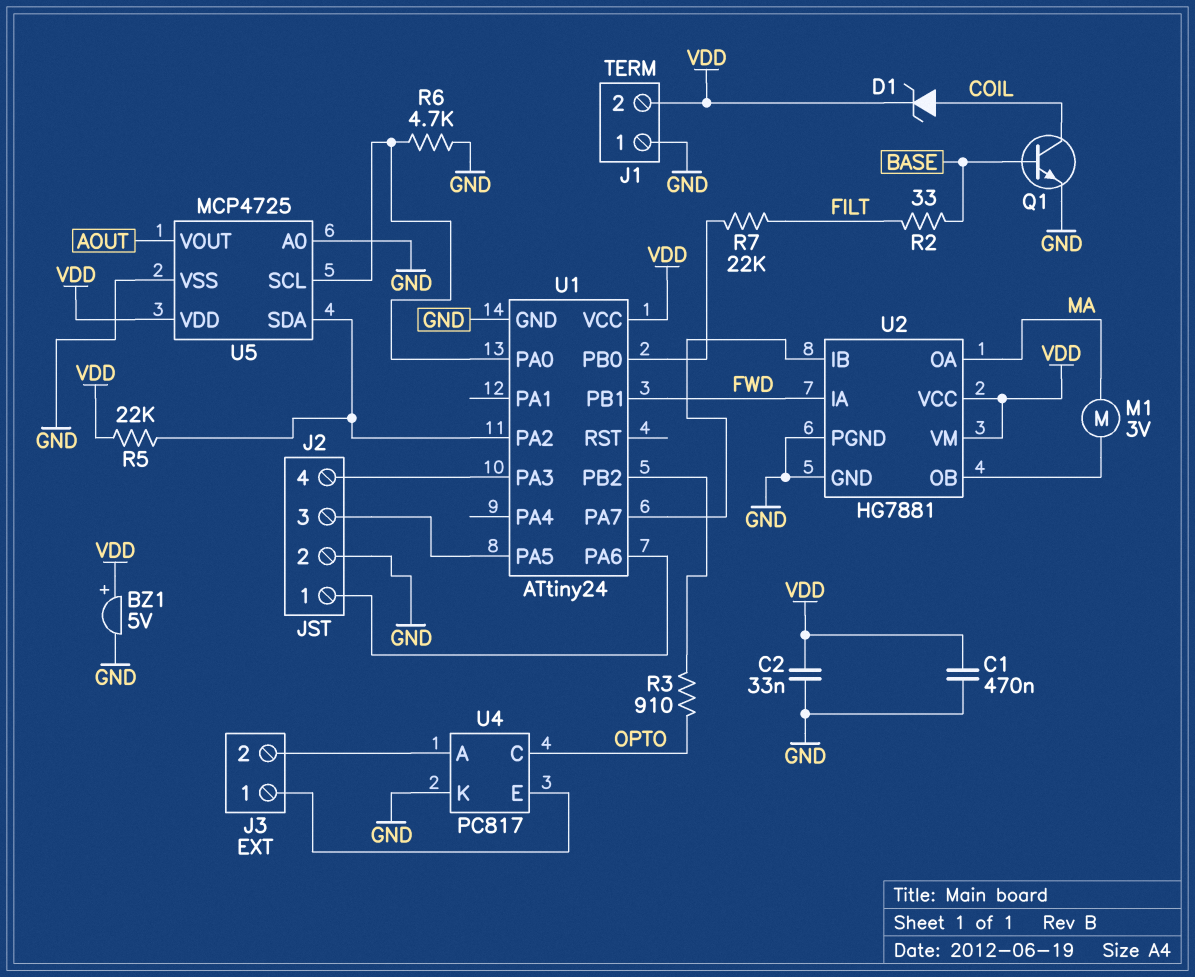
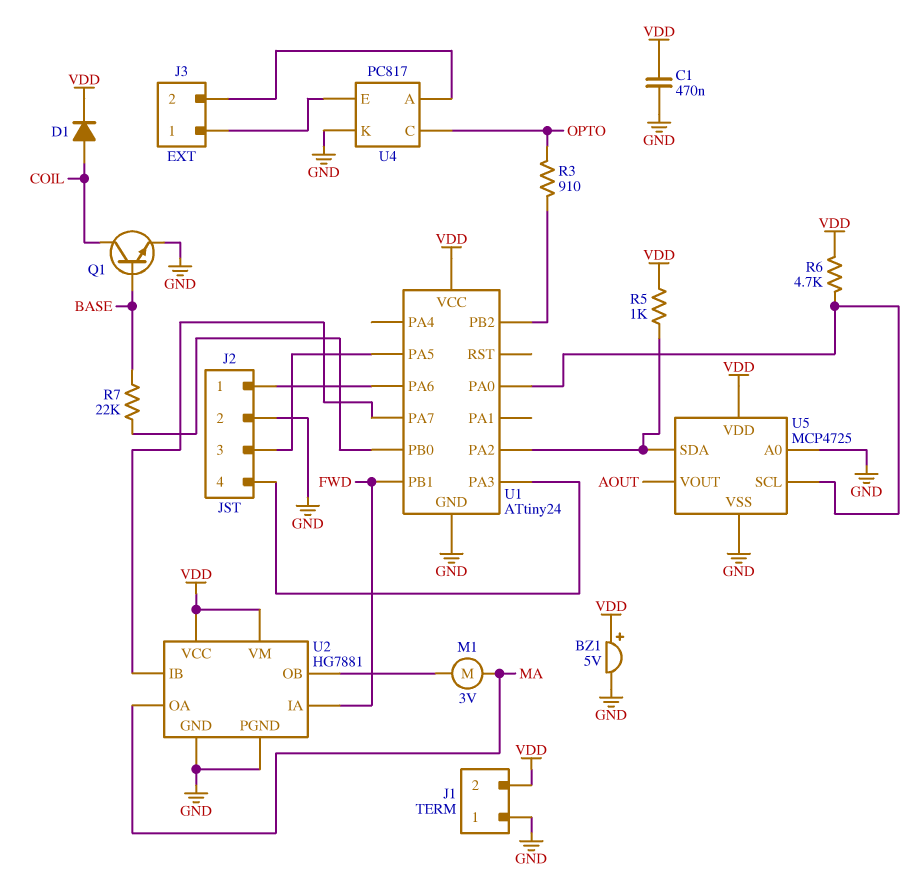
C2: 33nF (GND, VDD) -> none
D1: zener (A COIL, K VDD) -> diode (A COIL, K VDD)
R2: 33 (BASE, FILT) -> none
R5: 22k (U1/PA2, VDD) -> 1k (U1/PA2, VDD)
R6: 4.7k (GND, U1/PA0) -> 4.7k (U1/PA0, VDD)
R7: 22k (FILT, U1/PB0) -> 22k (BASE, U1/PB0)

